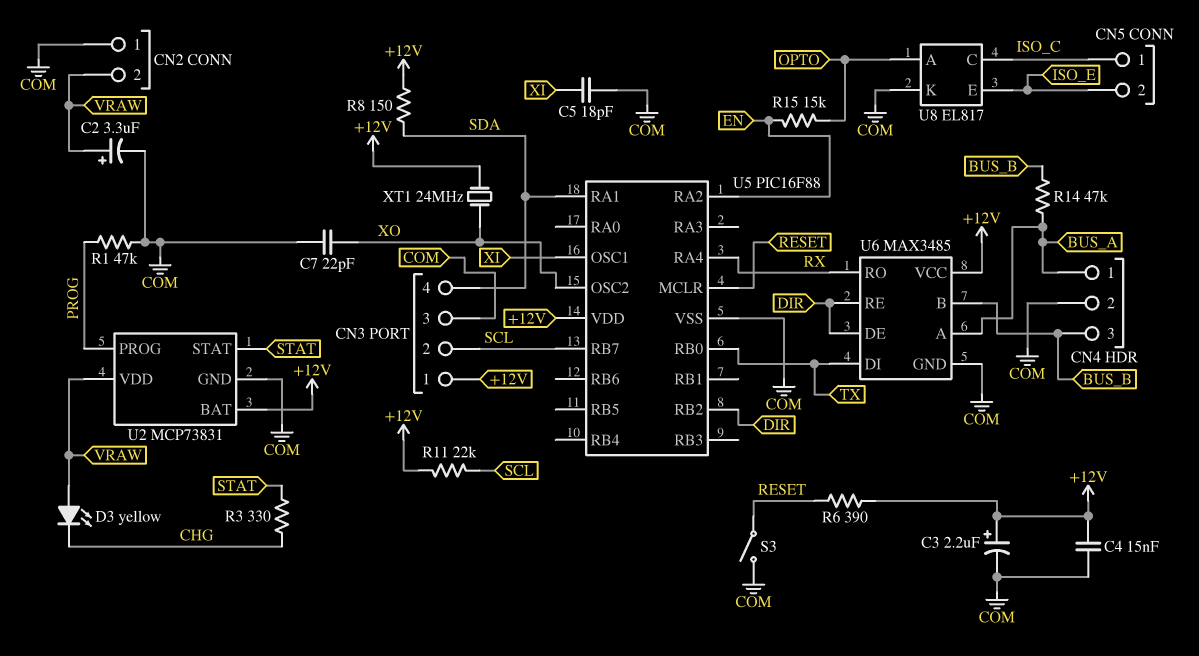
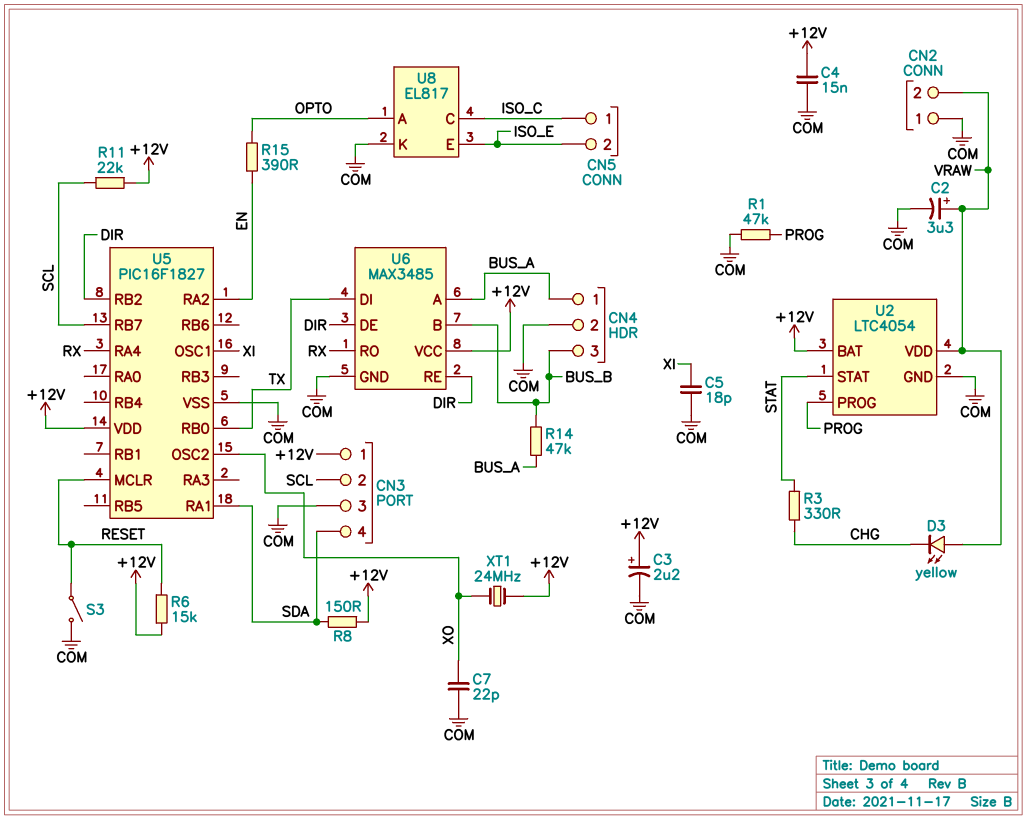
R6: 390 (+12V, RESET) -> 15k (+12V, RESET)
R15: 15k (EN, OPTO) -> 390 (EN, OPTO)
U2: MCP73831 -> LTC4054
U5: PIC16F88 -> PIC16F1827

